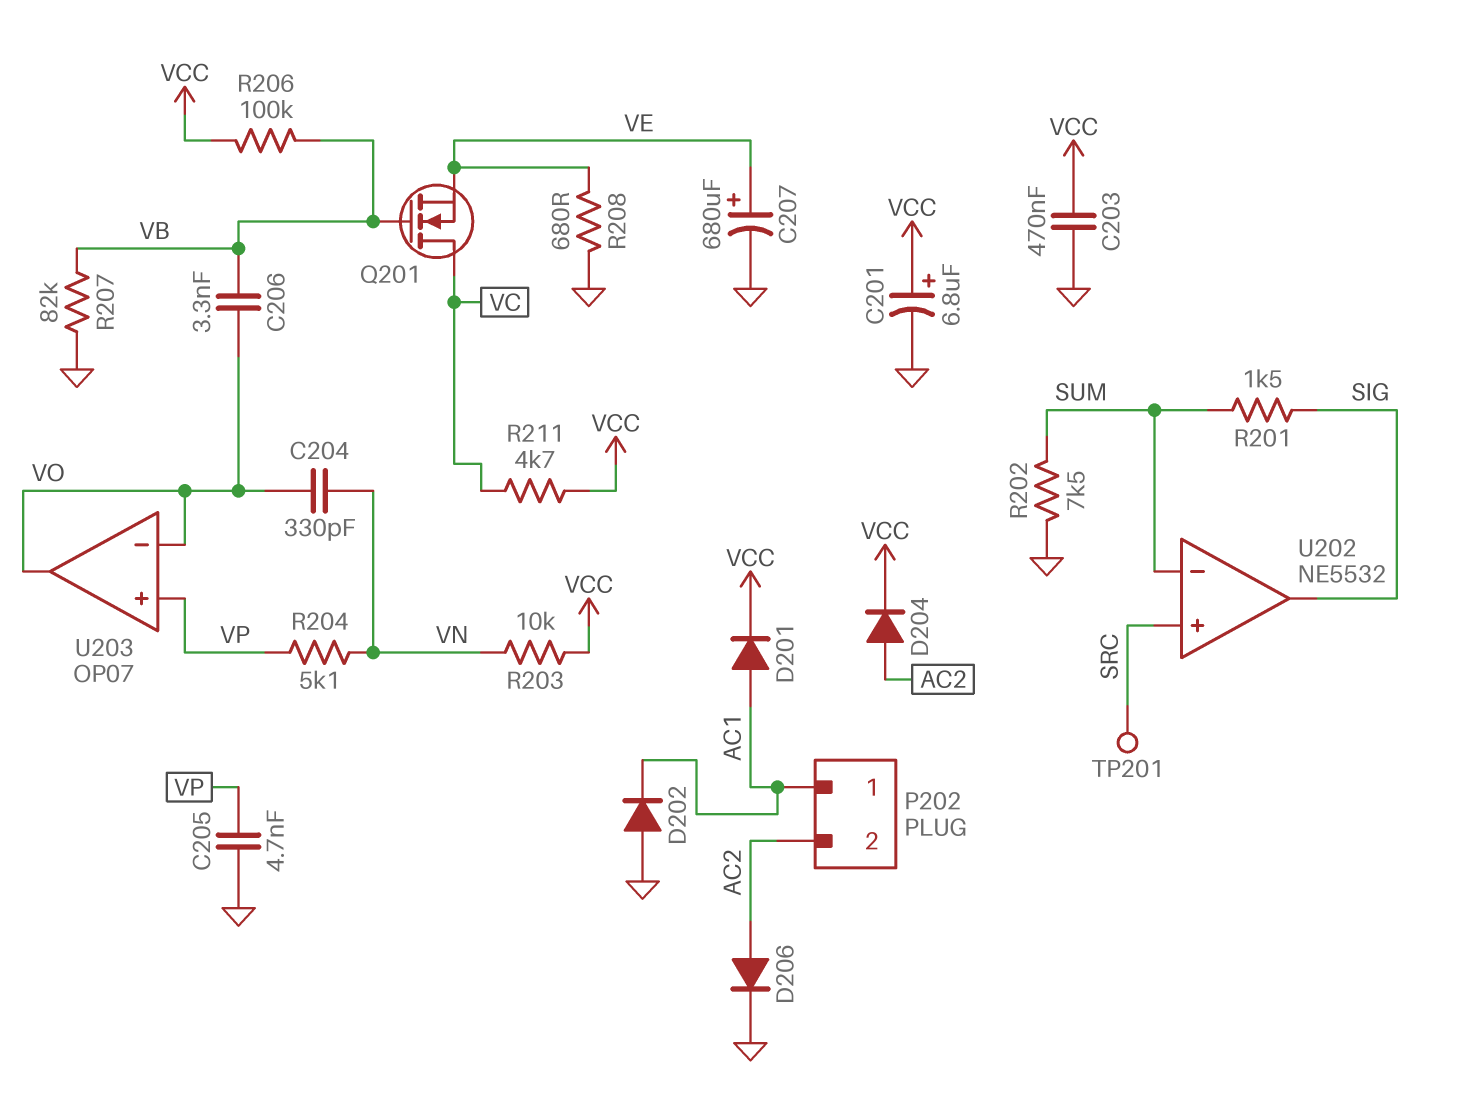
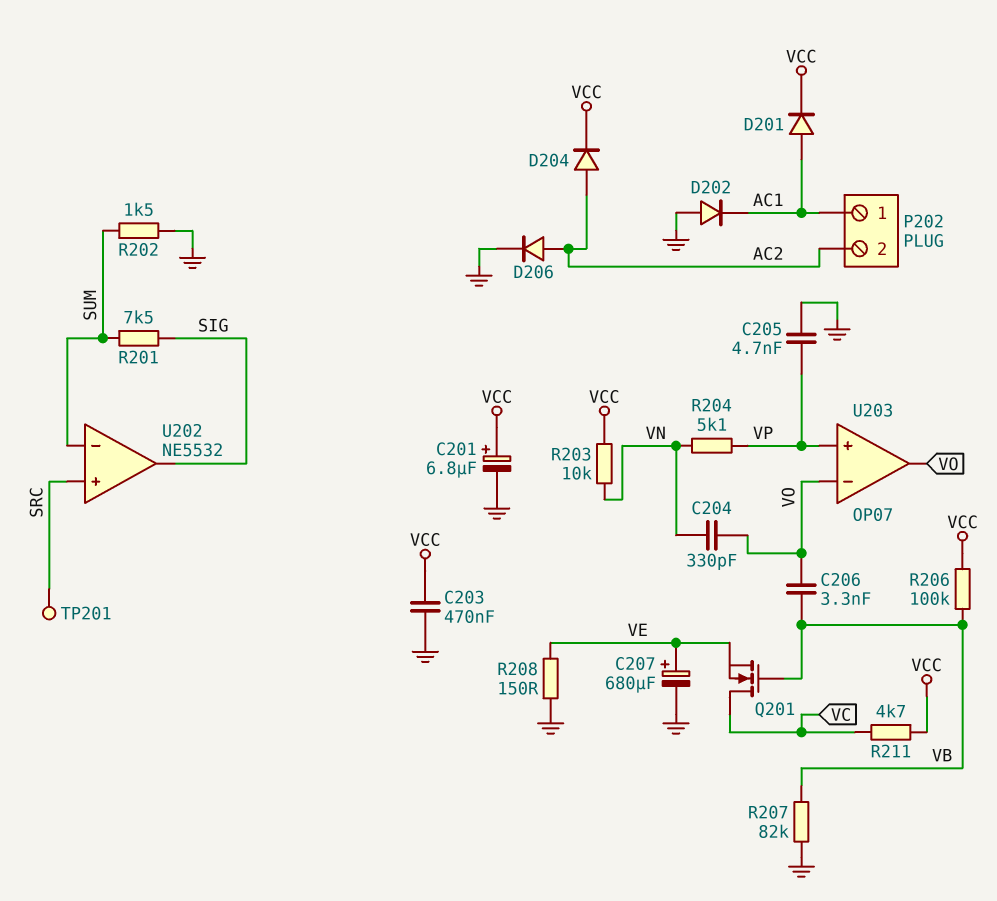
R201: 1.5k (SIG, SUM) -> 7.5k (SIG, SUM)
R202: 7.5k (GND, SUM) -> 1.5k (GND, SUM)
R208: 680 (GND, VE) -> 150 (GND, VE)

